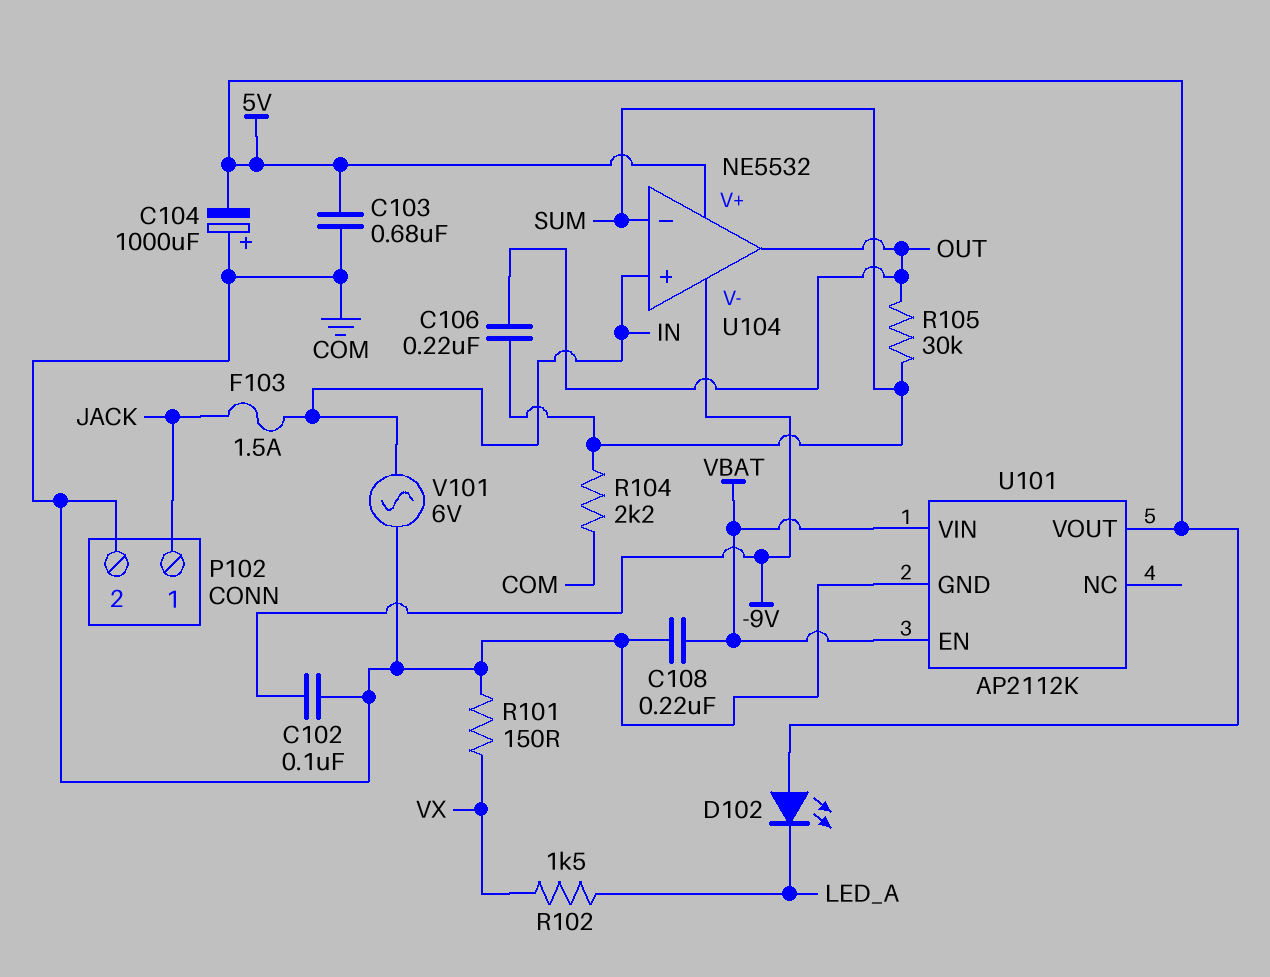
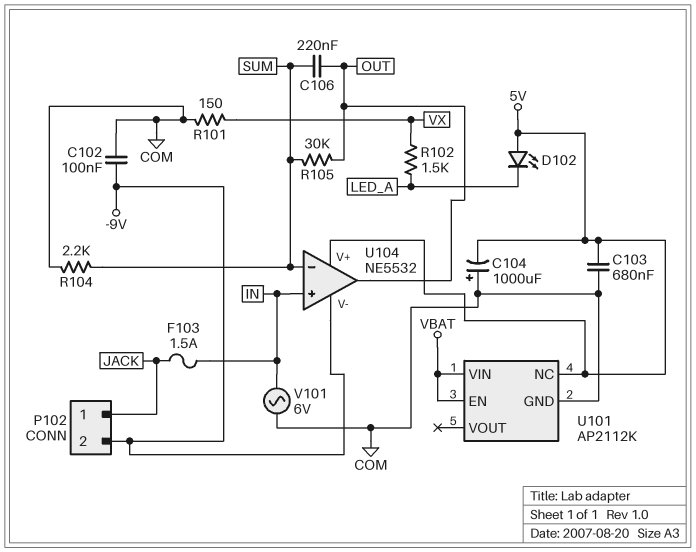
C108: 220nF (COM, VBAT) -> none
P102 pin 2: COM -> -9V
U101 pin NC: none -> 5V
U101 pin VOUT: 5V -> none

